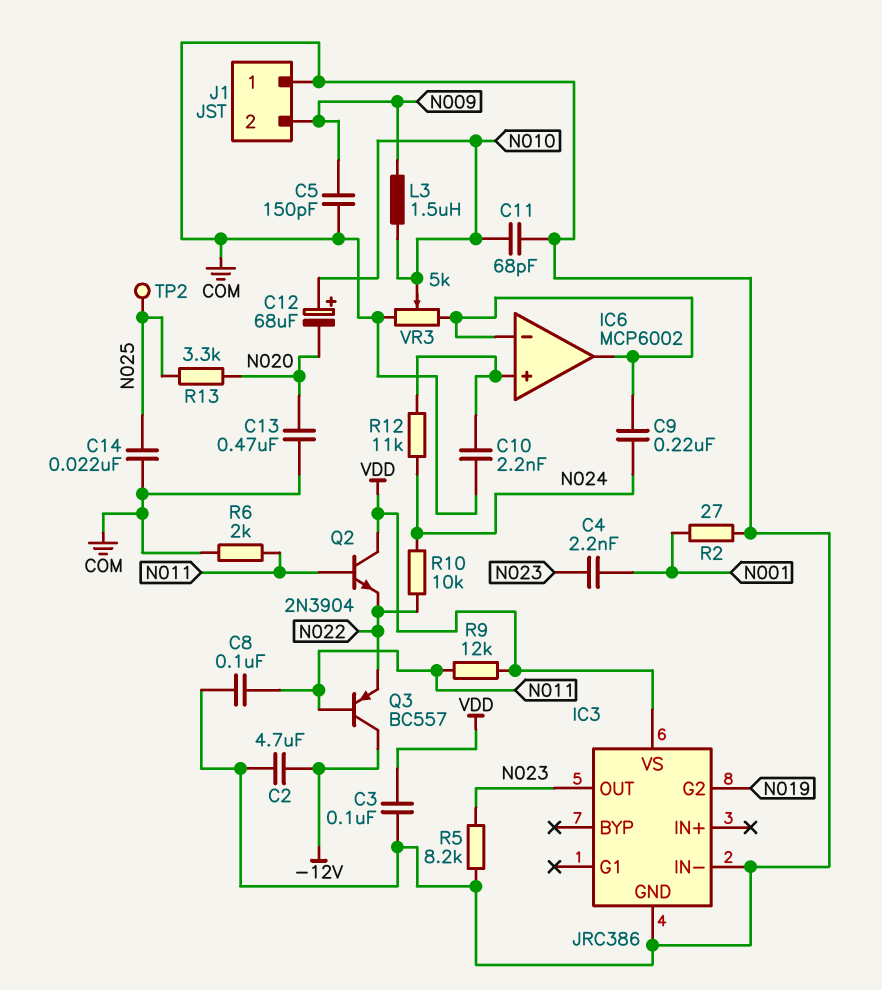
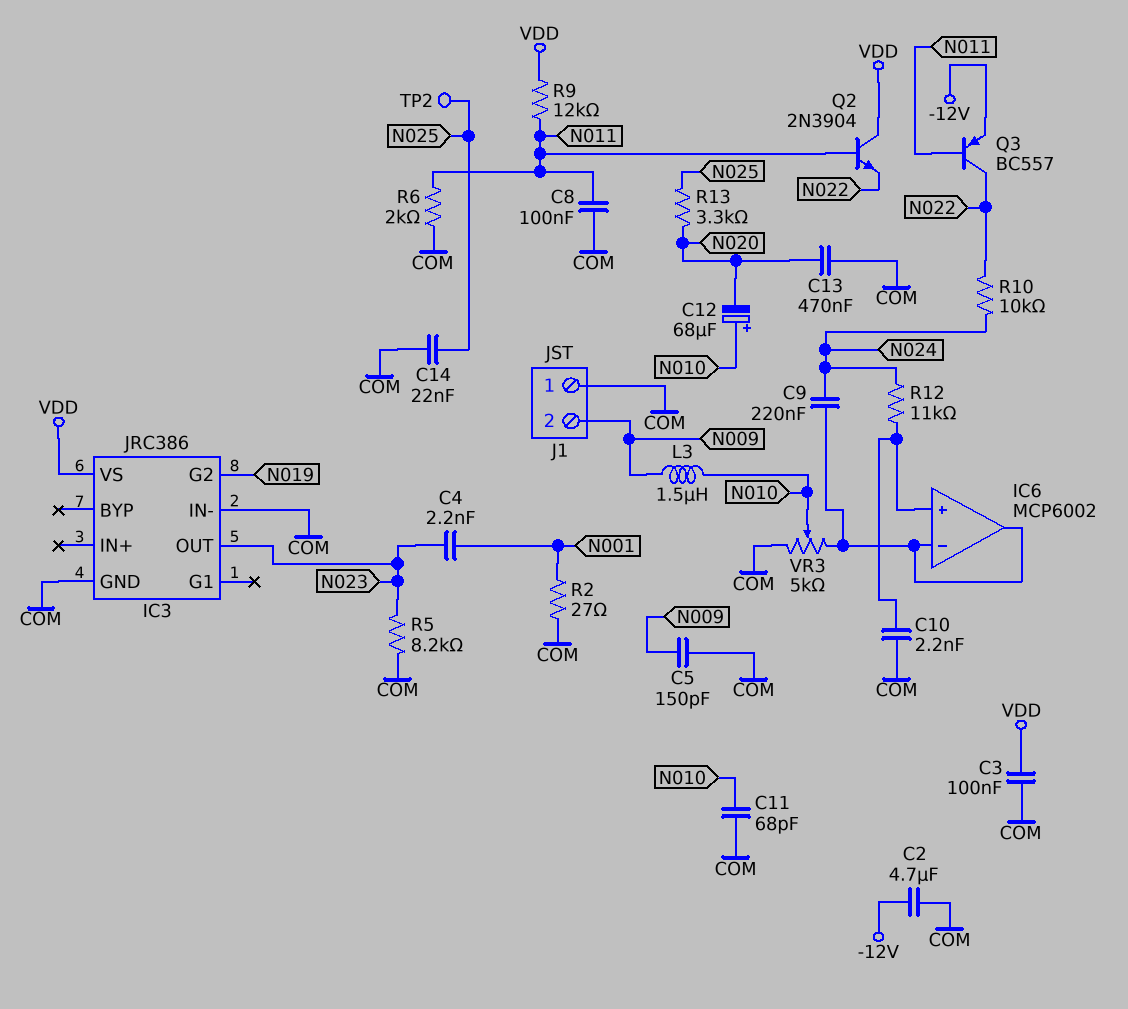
Q3: PNP BC557 (B N011, C -12V, E N022) -> PNP BC557 (B N011, C N022, E -12V)

